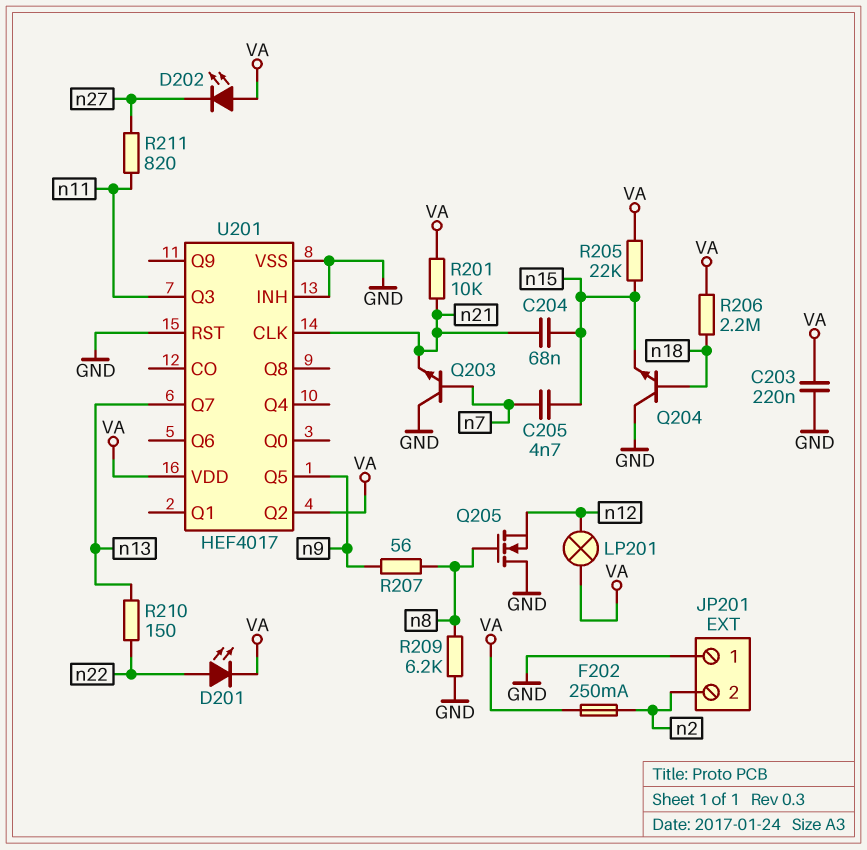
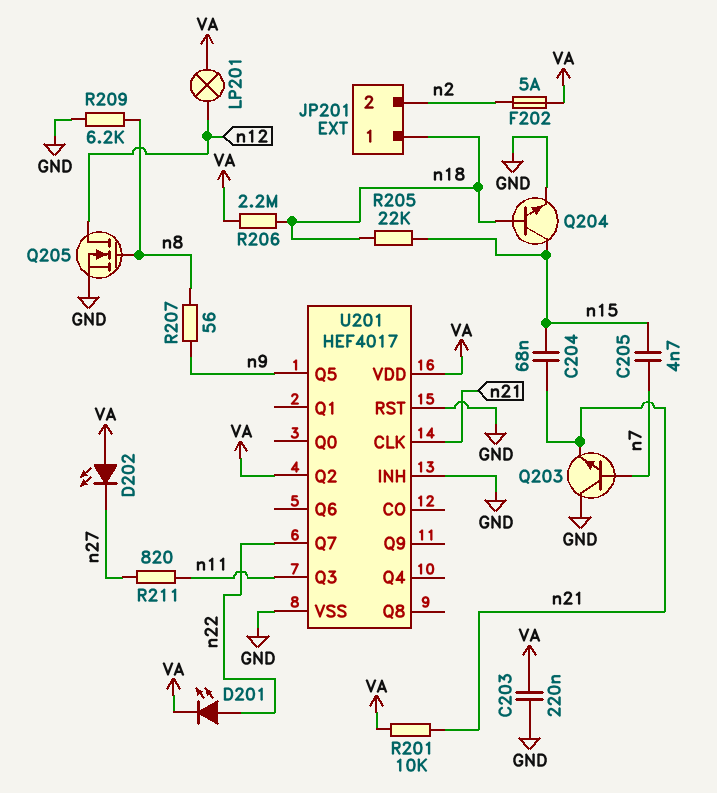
F202: 250mA (VA, n2) -> 5A (VA, n2)
JP201 pin 1: GND -> n18
Q204: NPN (B n18, C GND, E n15) -> NPN (B n18, C n15, E GND)
Q205: NMOS (G n8, D GND, S n12) -> NMOS (G n8, D n12, S GND)
R205: 22k (VA, n15) -> 22k (n15, n18)
R210: 150 (n13, n22) -> none
U201 pin Q7: n13 -> n22

